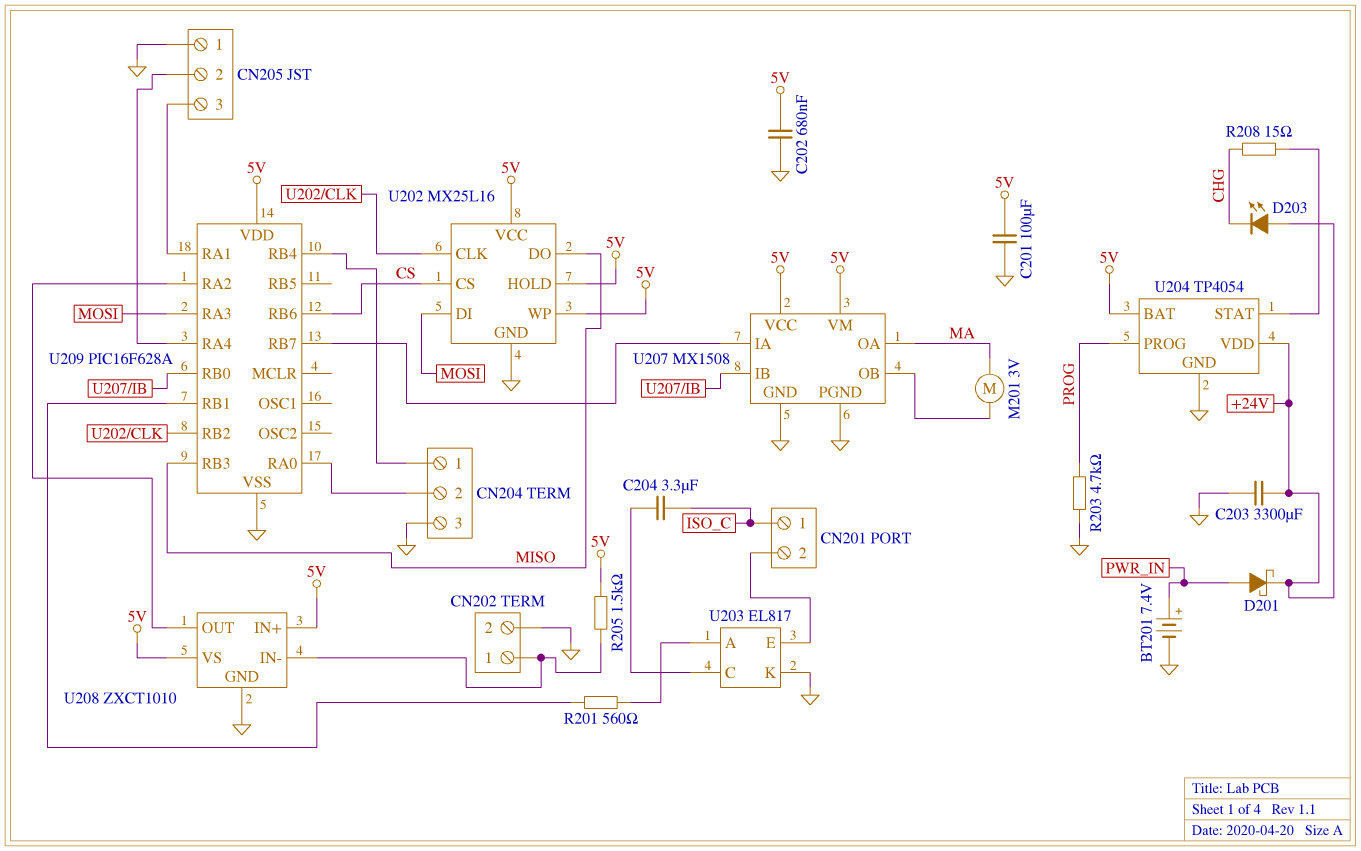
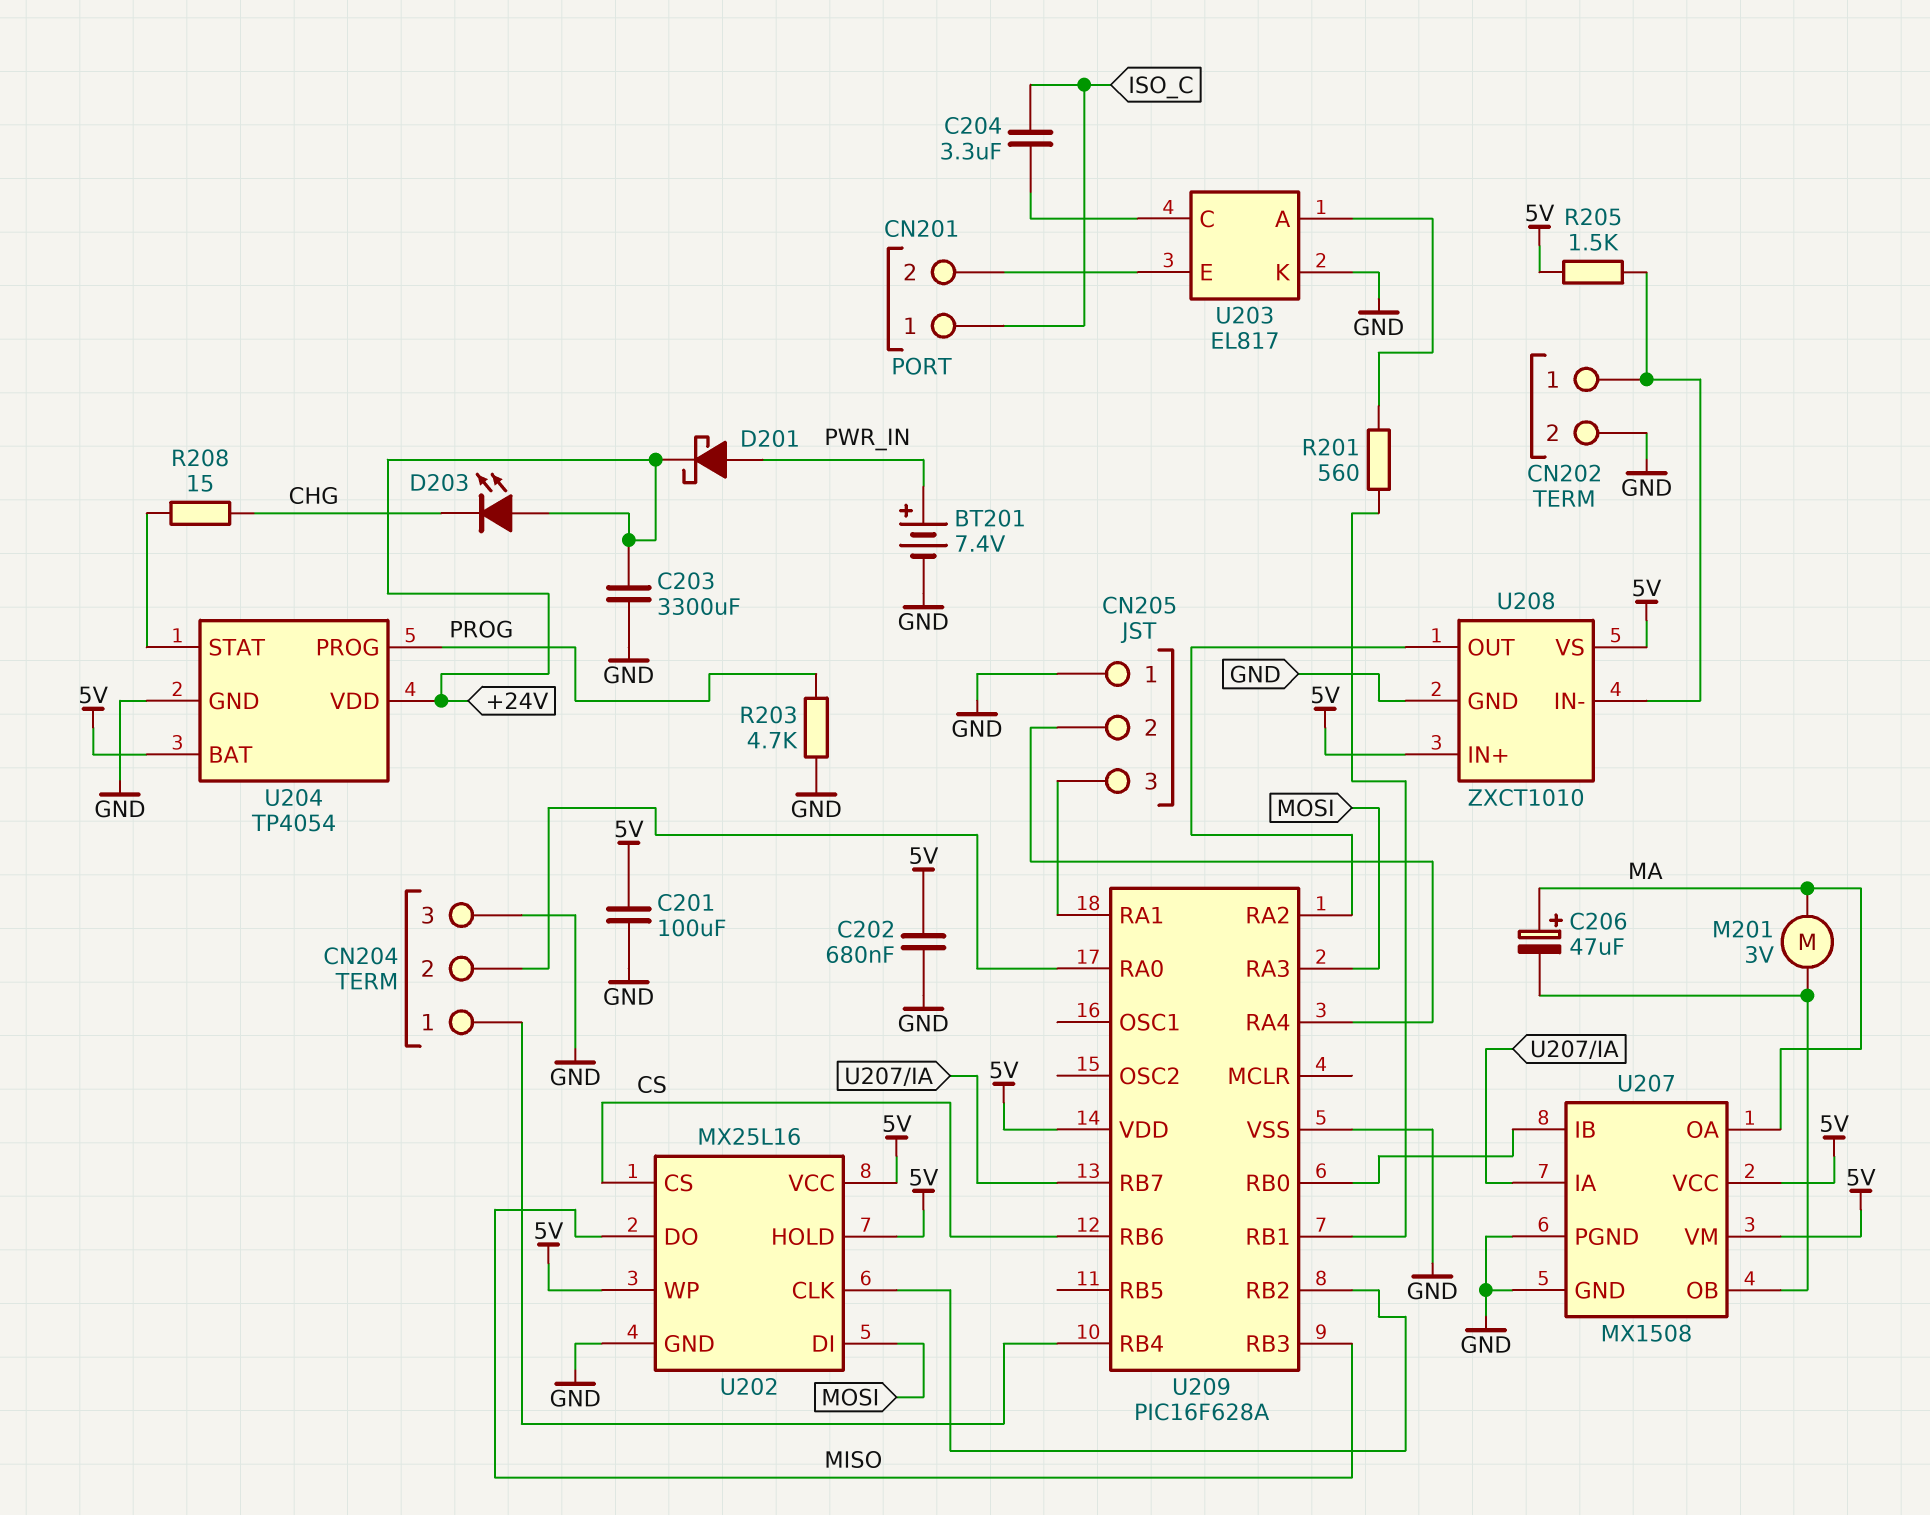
C206: none -> 47uF (plus MA, minus U207/OB)

